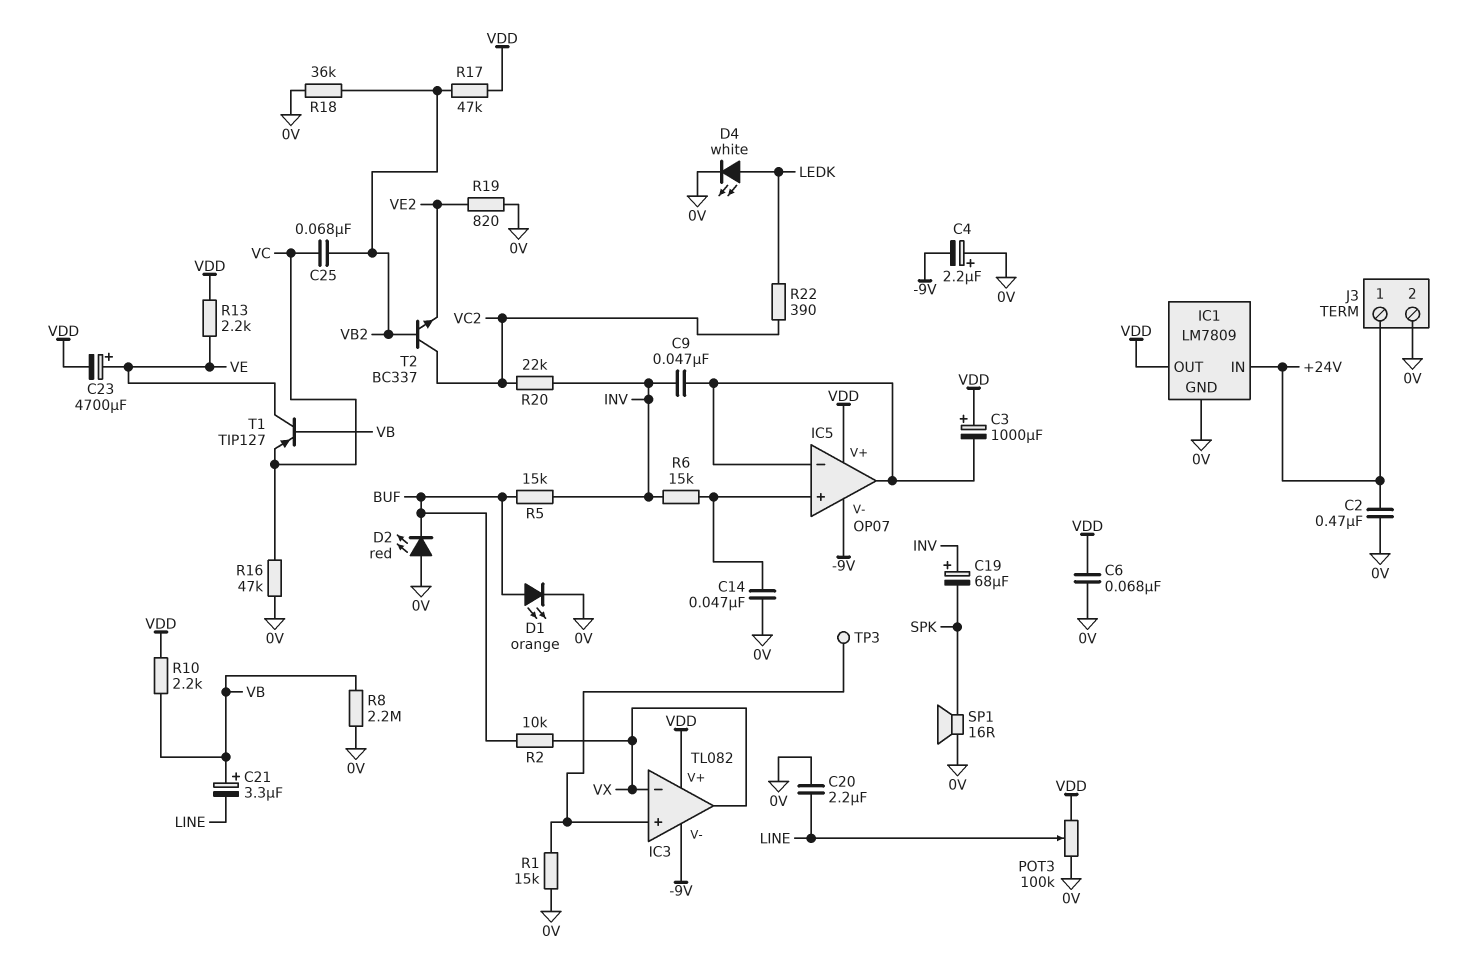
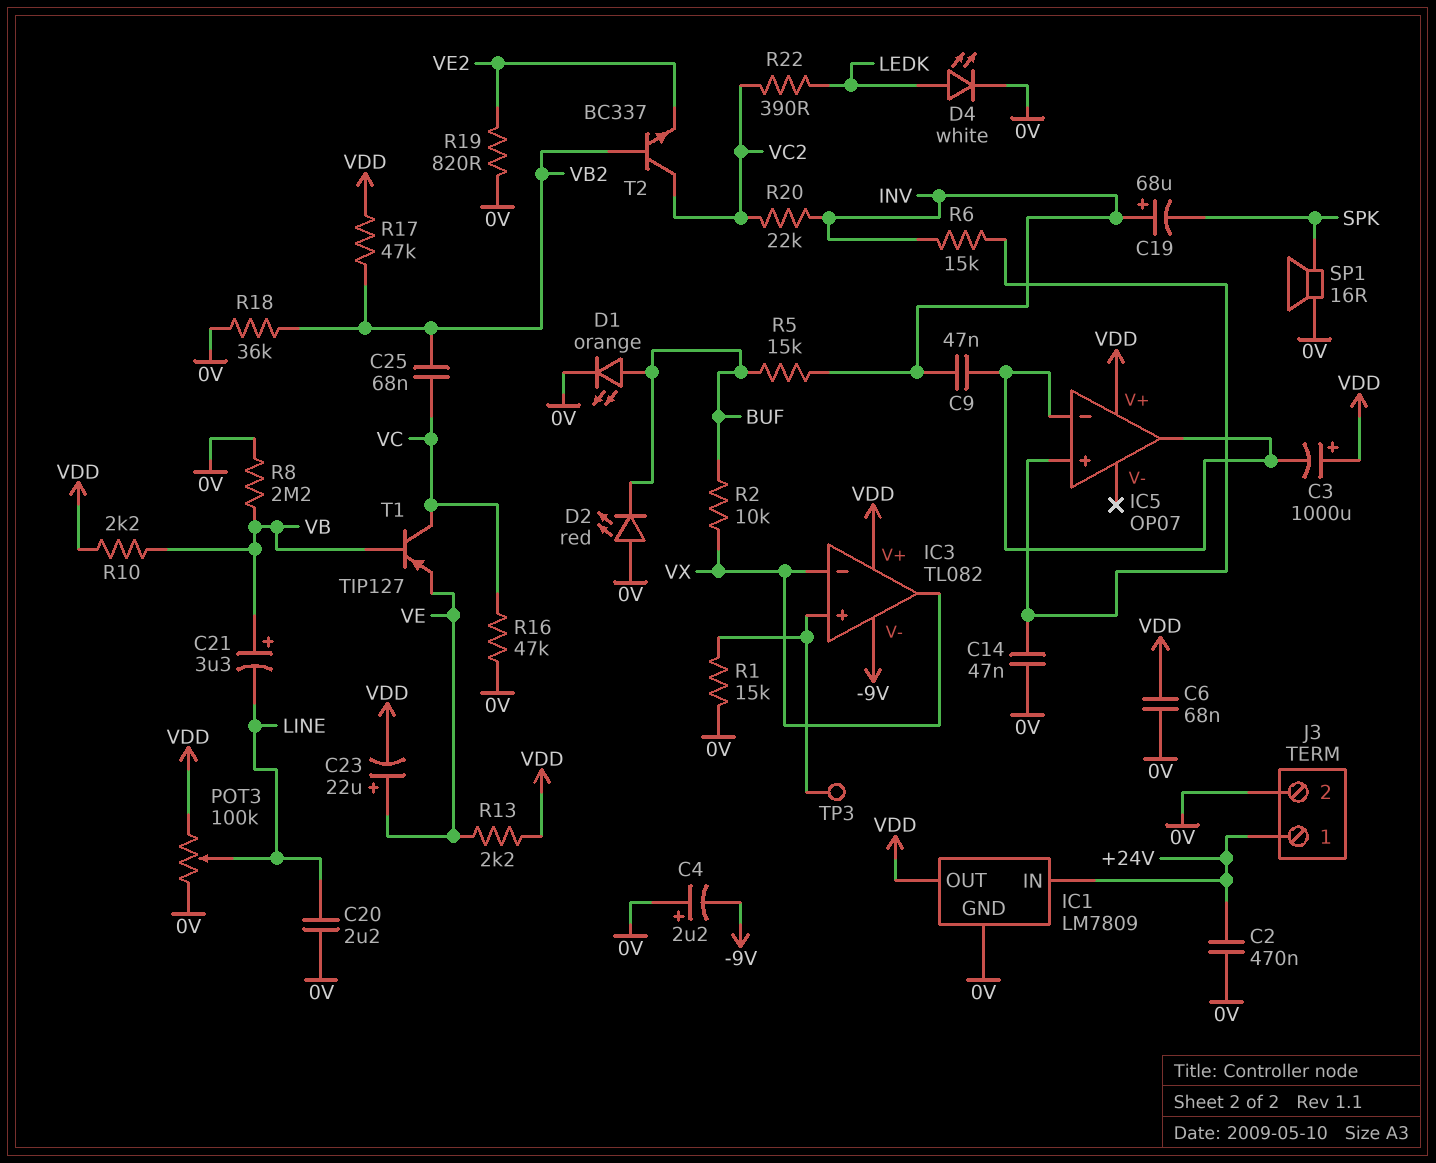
C23: 4700uF (plus VE, minus VDD) -> 22uF (plus VE, minus VDD)
IC5 pin V-: -9V -> none
T1: PNP TIP127 (B VB, C VE, E VC) -> PNP TIP127 (B VB, C VC, E VE)

